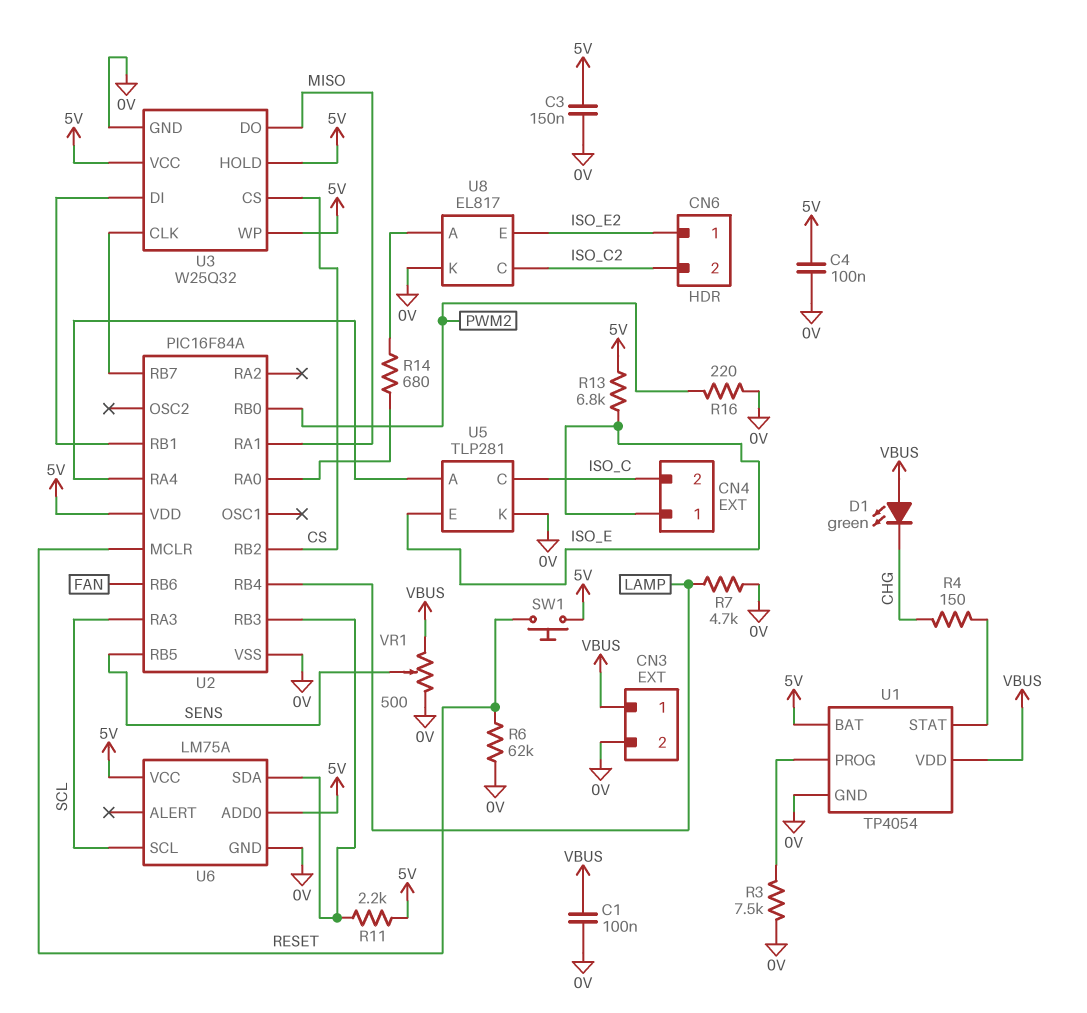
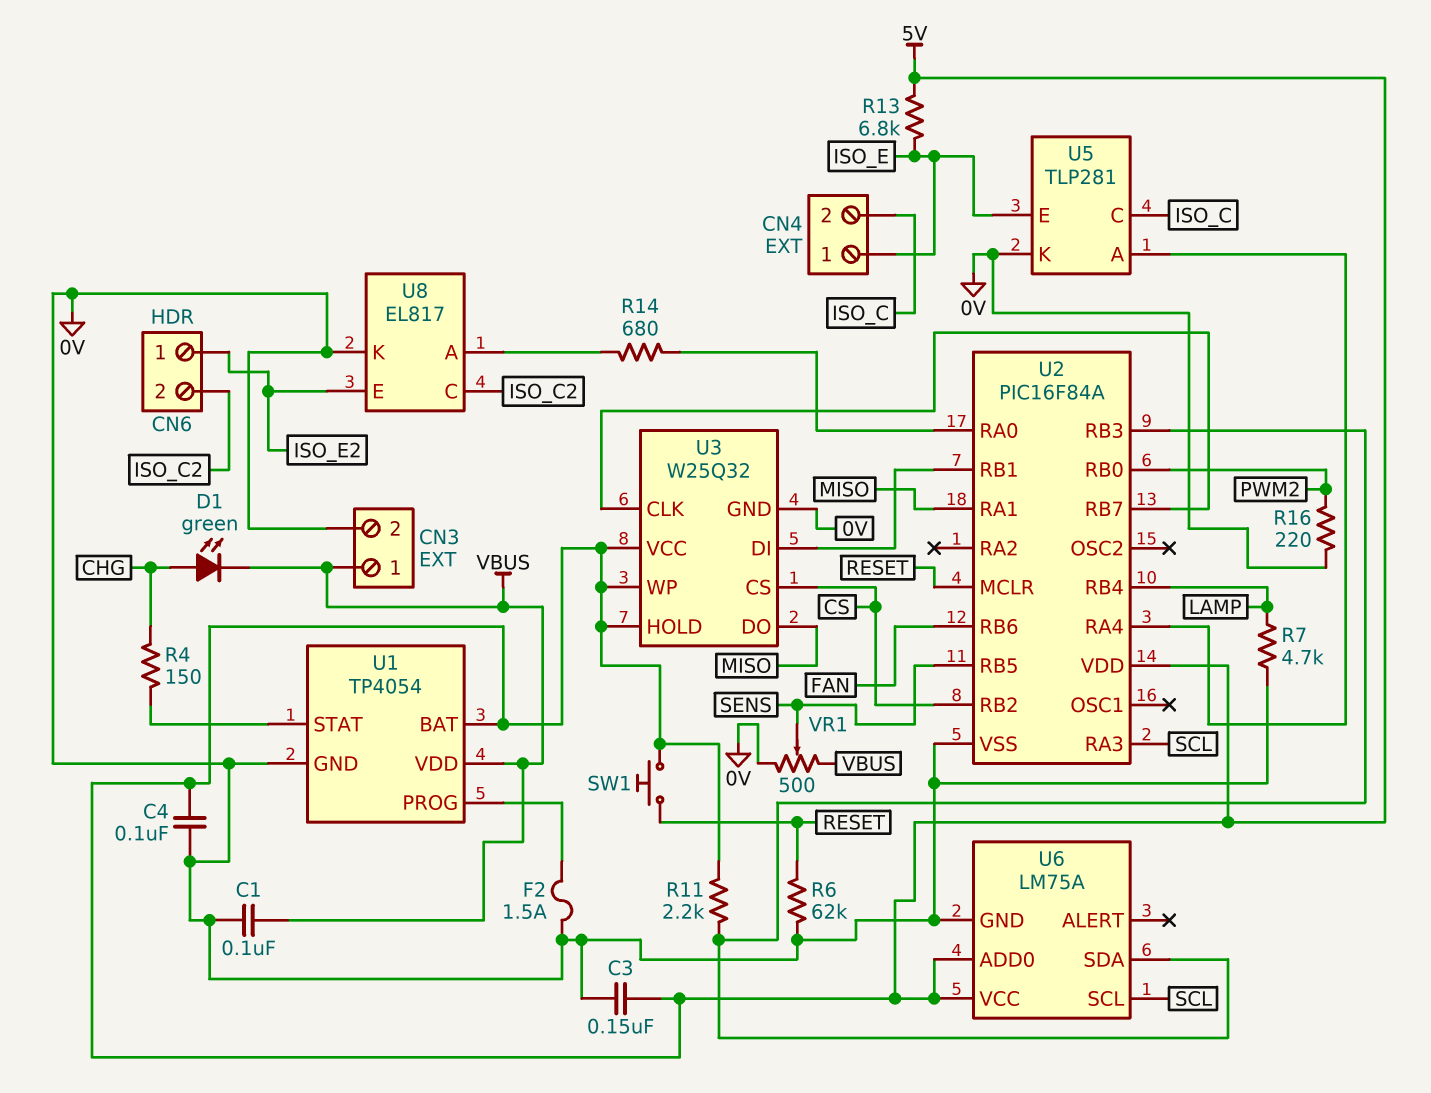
D1: LED green (A VBUS, K CHG) -> LED green (A CHG, K VBUS)
F2: none -> 1.5A (0V, U1/PROG)
R3: 7.5k (0V, U1/PROG) -> none

